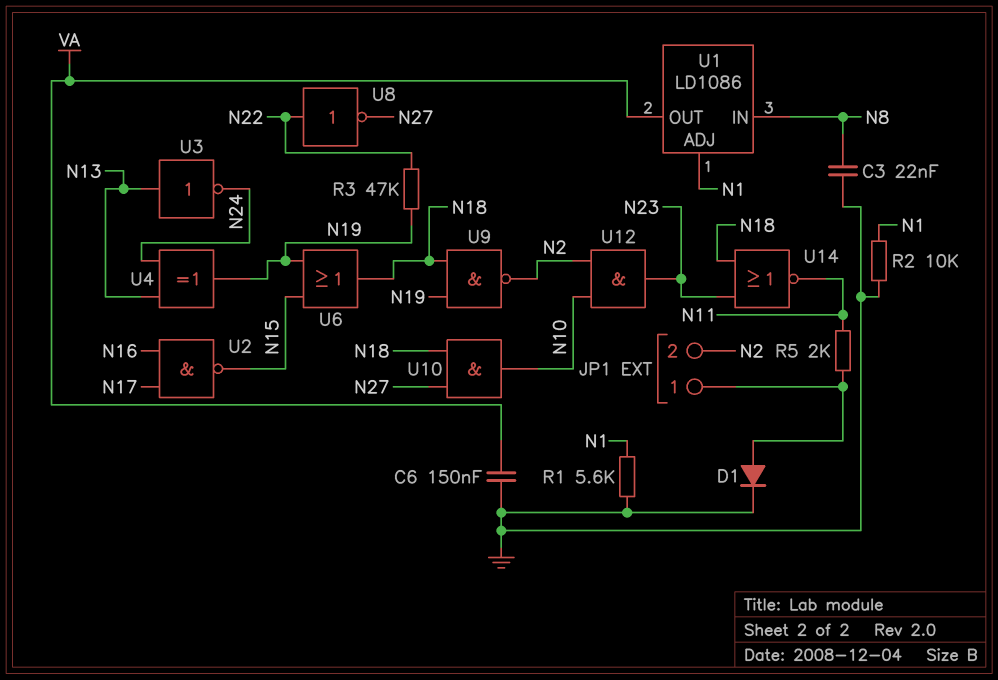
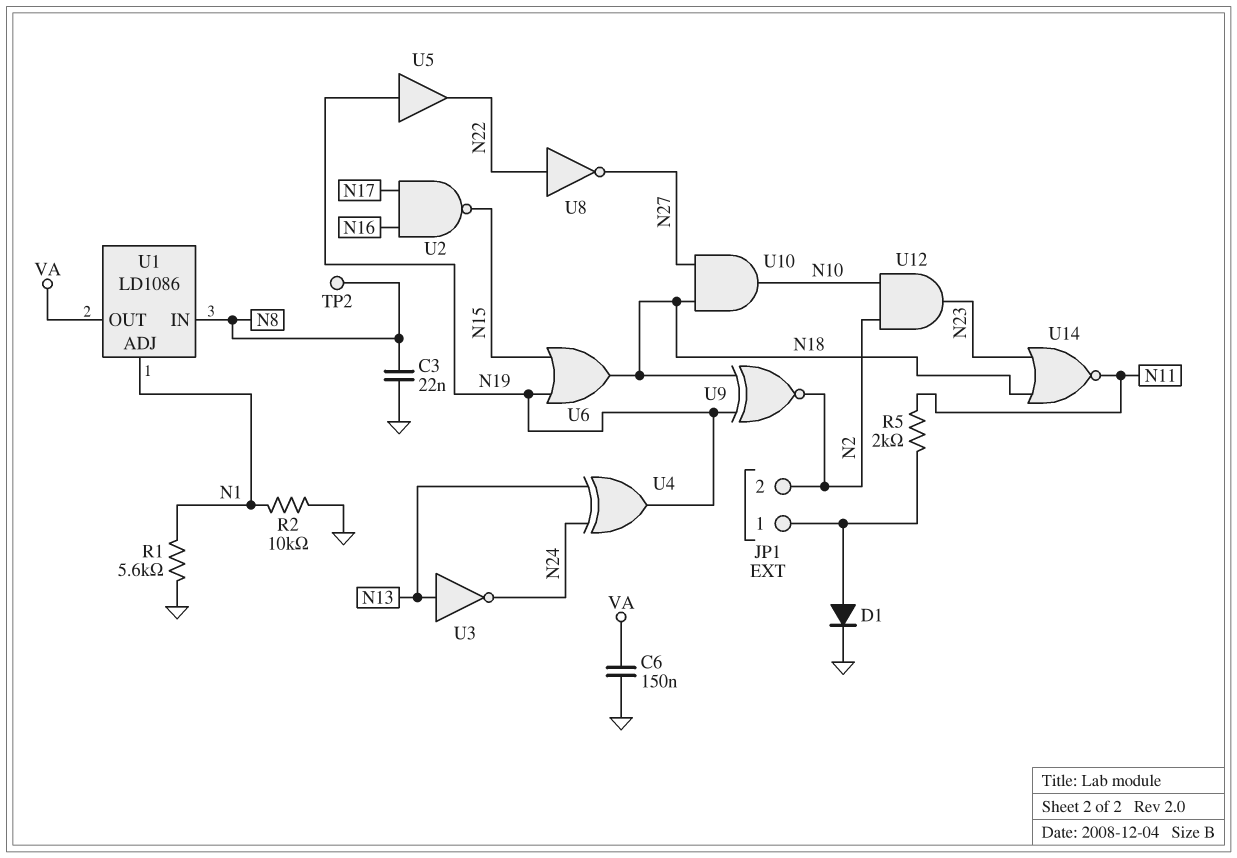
R3: 47k (N19, N22) -> none
TP2: none -> test point (N8)
U5: none -> buffer (in N19, out N22)
U9: NAND (in N18, in N19, out N2) -> XNOR (in N18, in N19, out N2)

